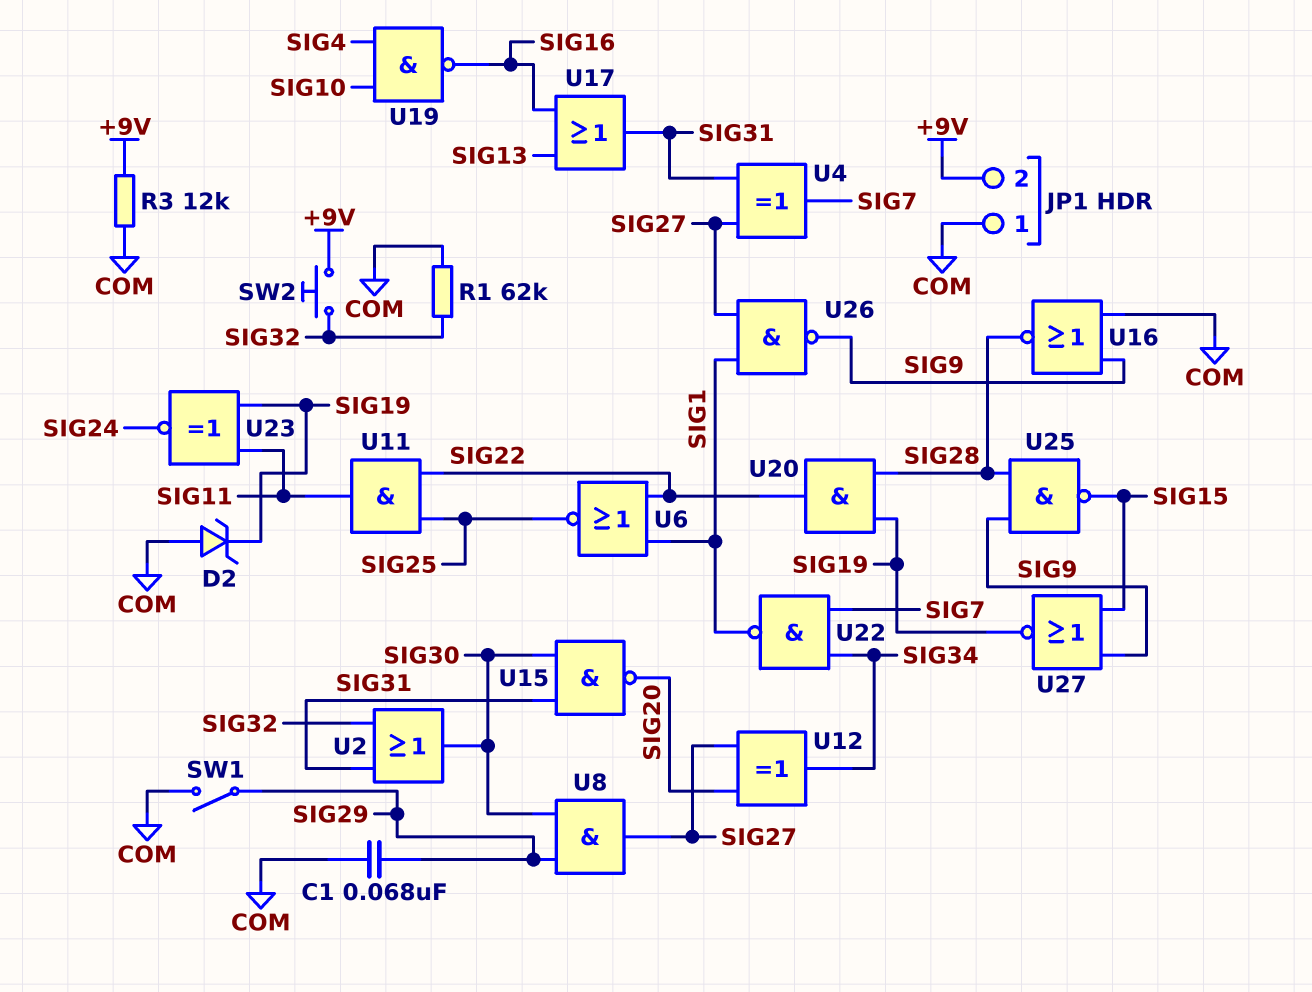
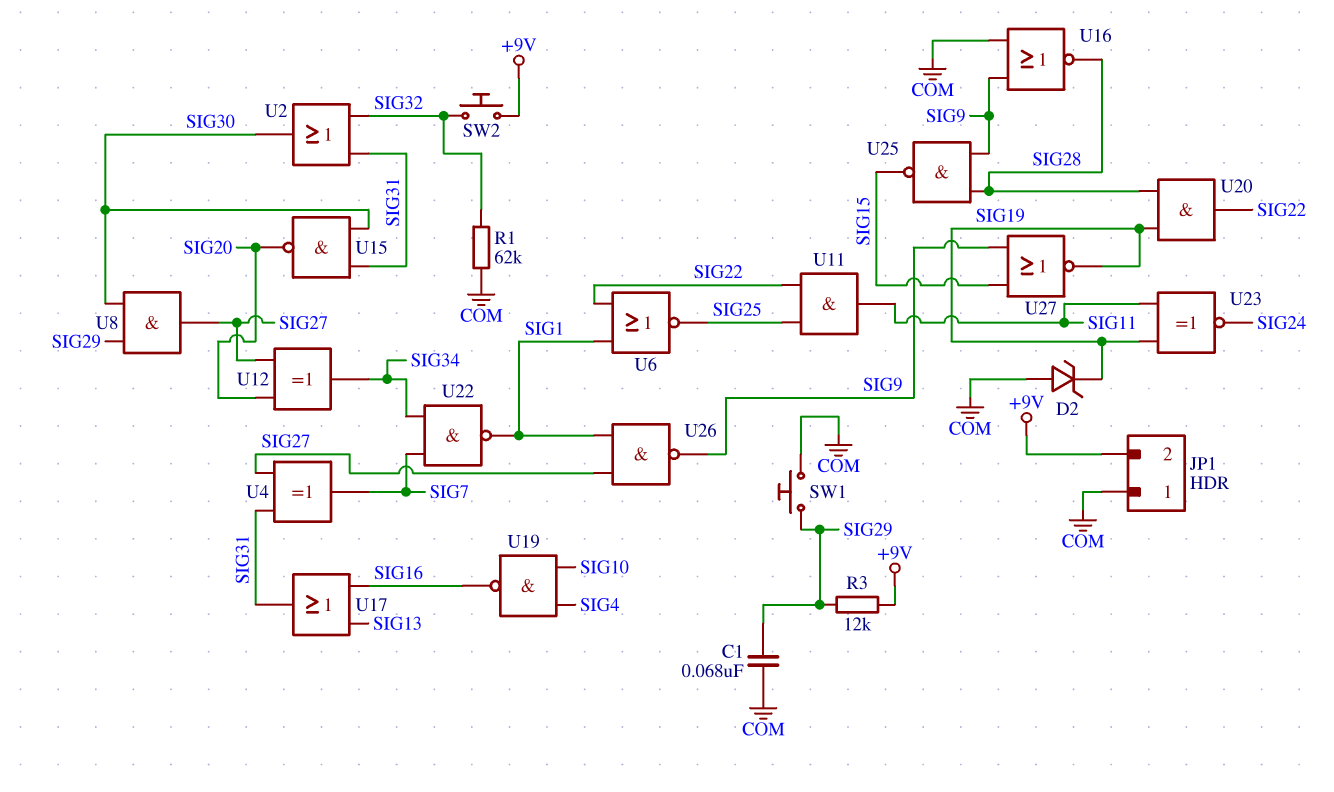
R3: 12k (+9V, COM) -> 12k (+9V, SIG29)
SW1: switch (COM, SIG29) -> button (COM, SIG29)

